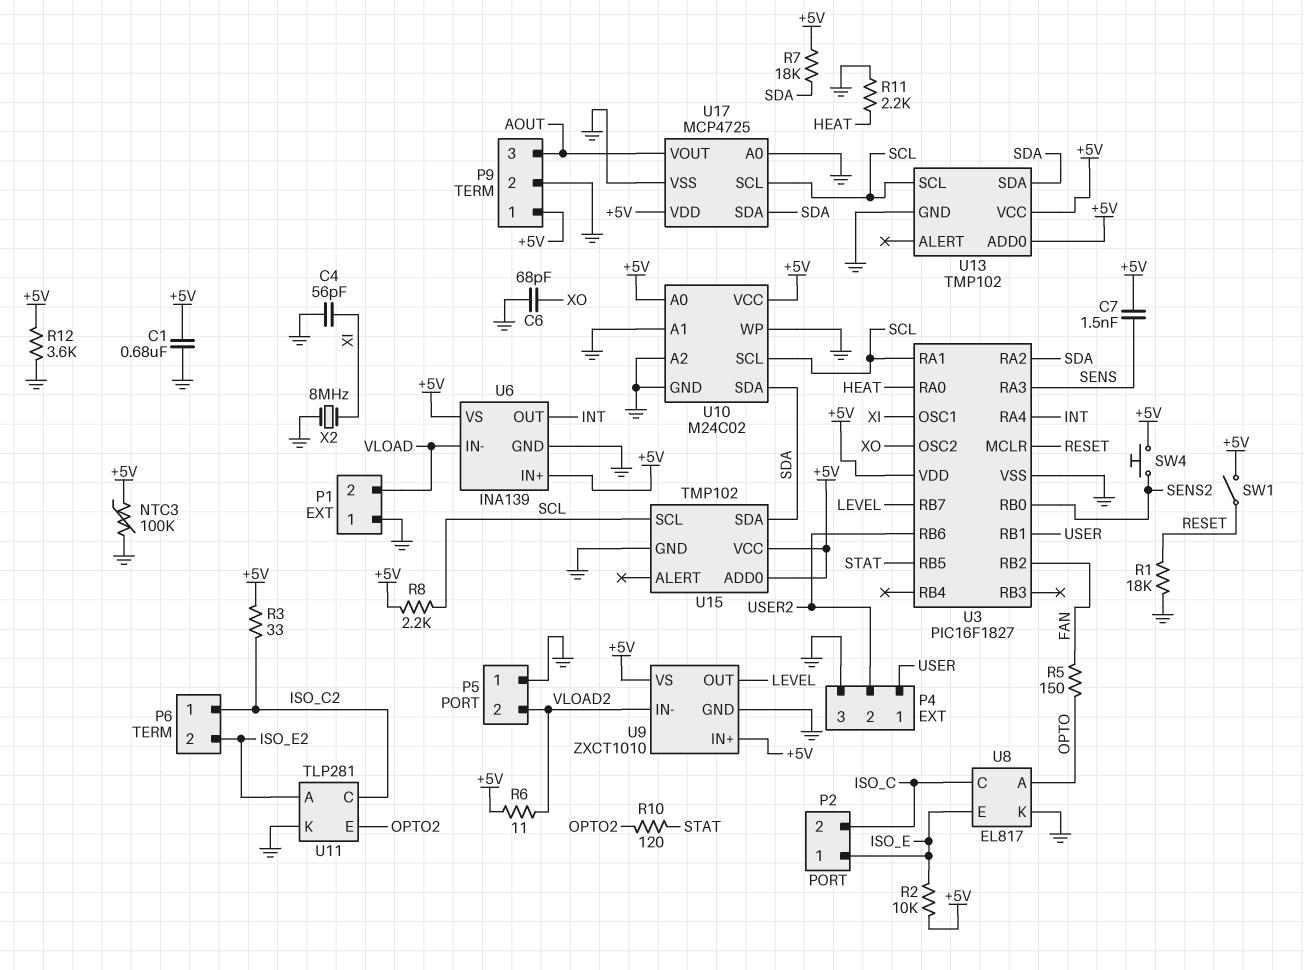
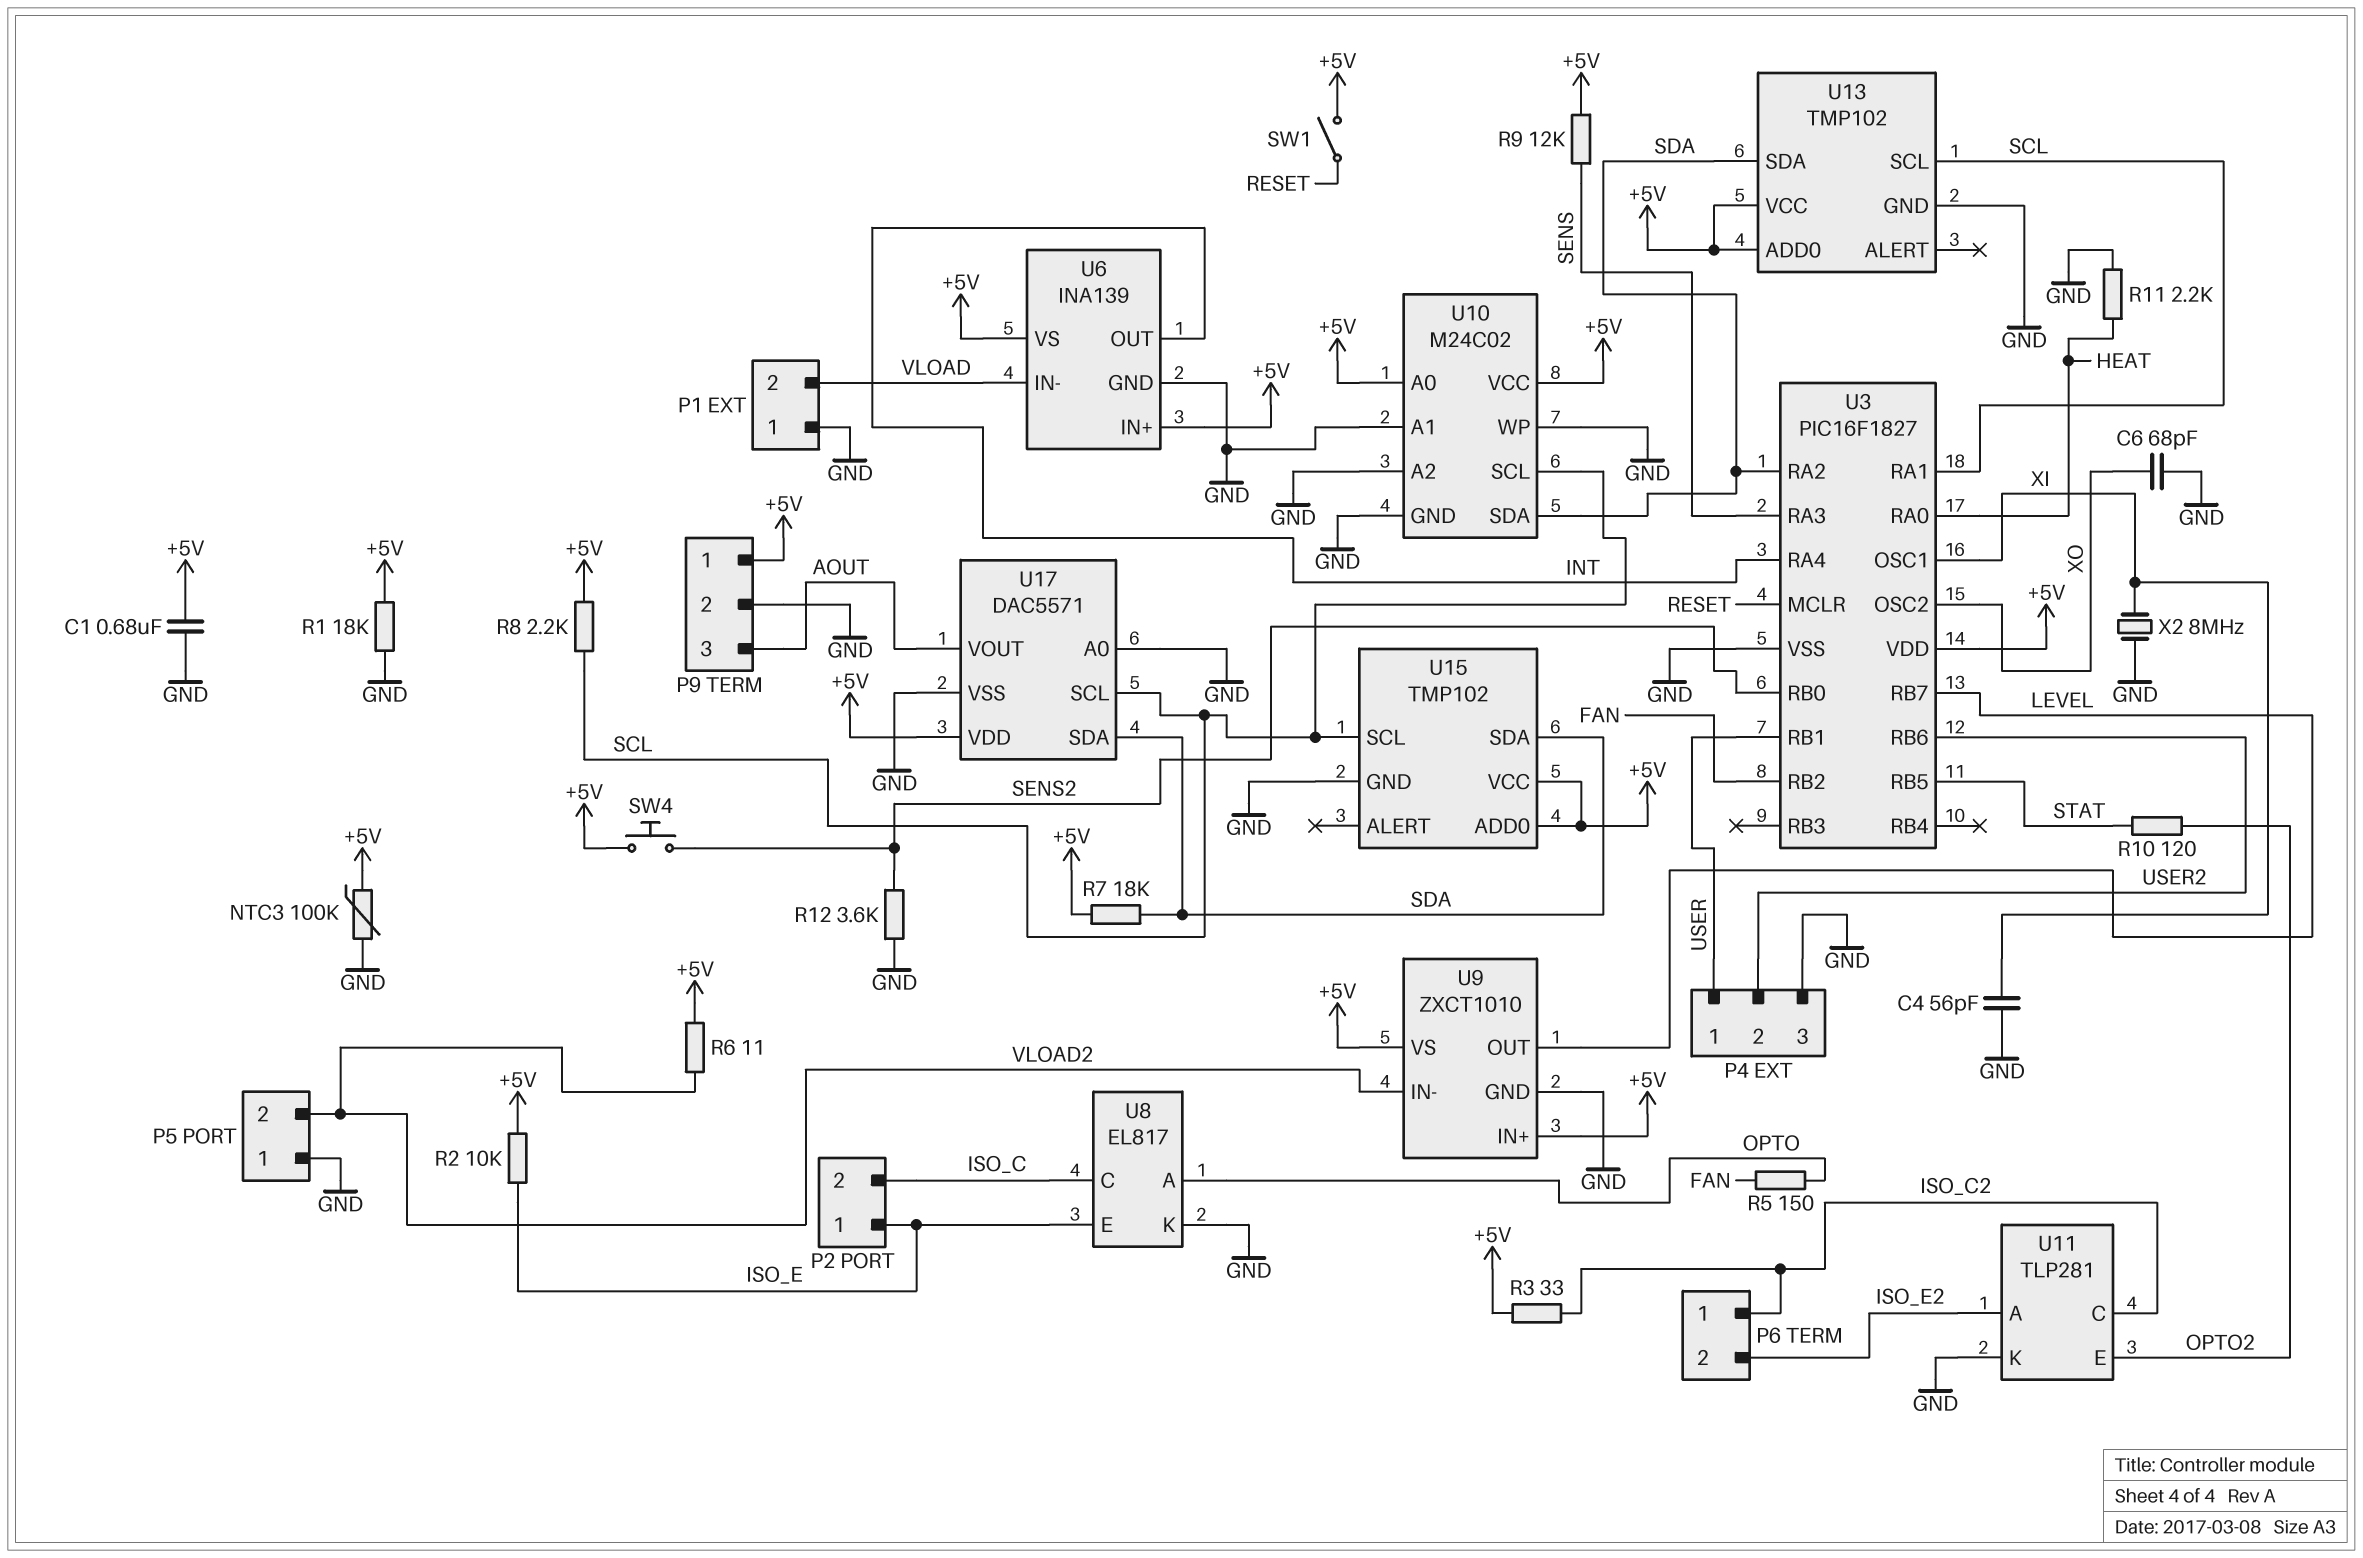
C7: 1.5nF (+5V, SENS) -> none
R1: 18k (GND, RESET) -> 18k (+5V, GND)
R9: none -> 12k (+5V, SENS)
R12: 3.6k (+5V, GND) -> 3.6k (GND, SENS2)
U17: MCP4725 -> DAC5571

